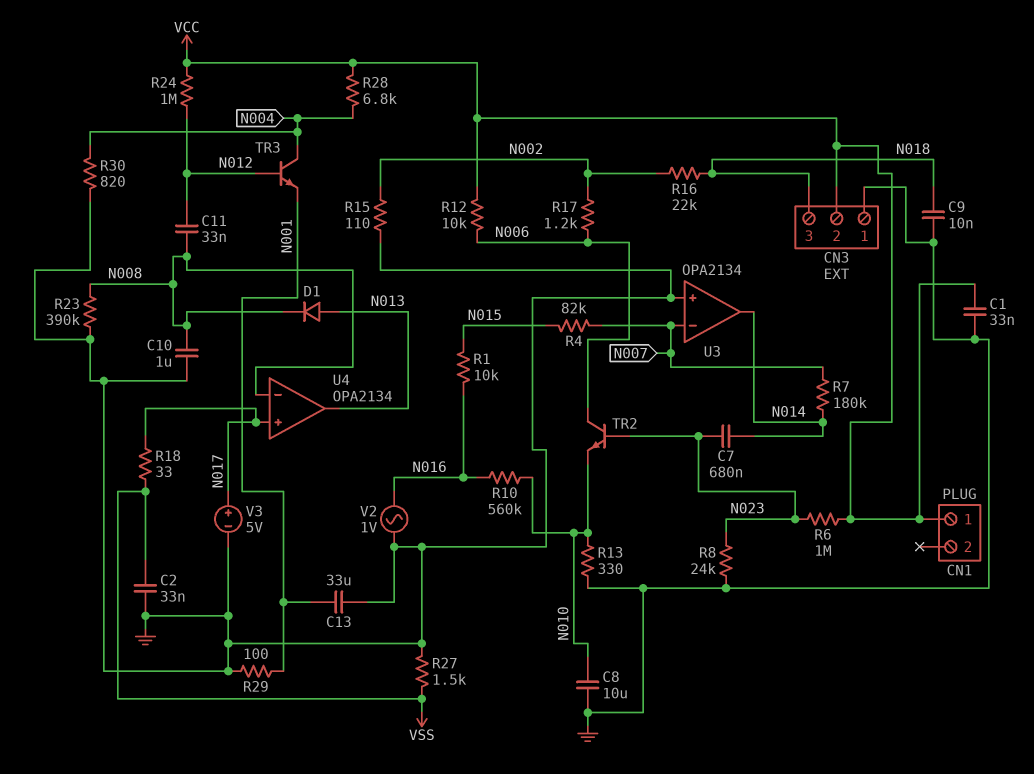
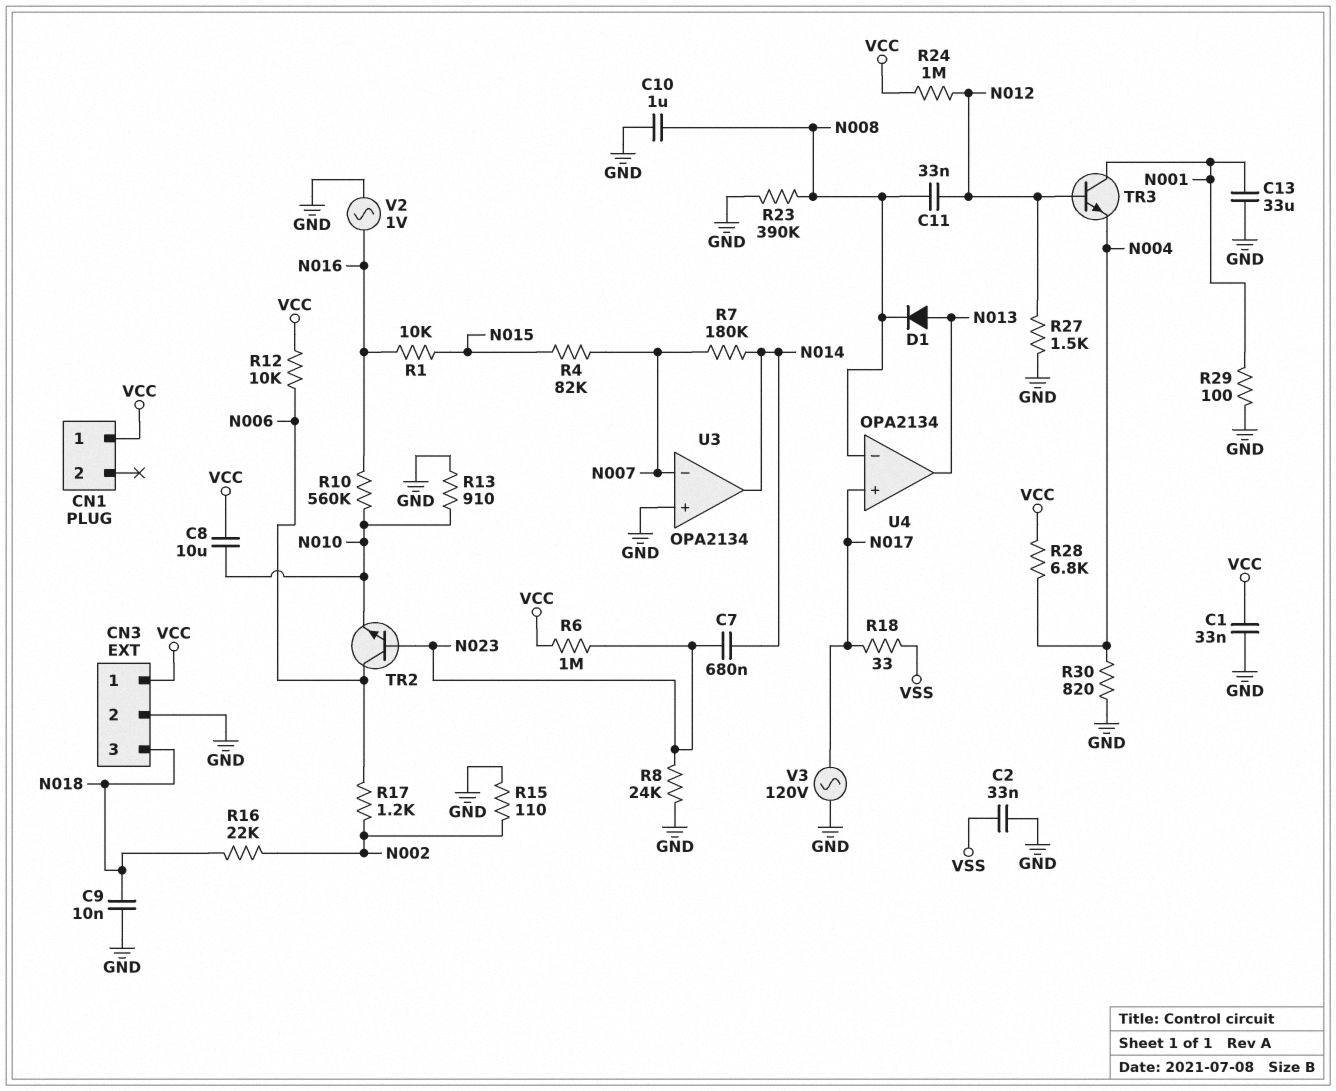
C8: 10uF (GND, N010) -> 10uF (N010, VCC)
CN3 pin 1: GND -> VCC
CN3 pin 2: VCC -> GND
R13: 330 (GND, N010) -> 910 (GND, N010)
R27: 1.5k (GND, VSS) -> 1.5k (GND, N012)
TR3: NPN (B N012, C N004, E N001) -> NPN (B N012, C N001, E N004)
V3: 5V (plus N017, minus GND) -> AC 120V (GND, N017)

